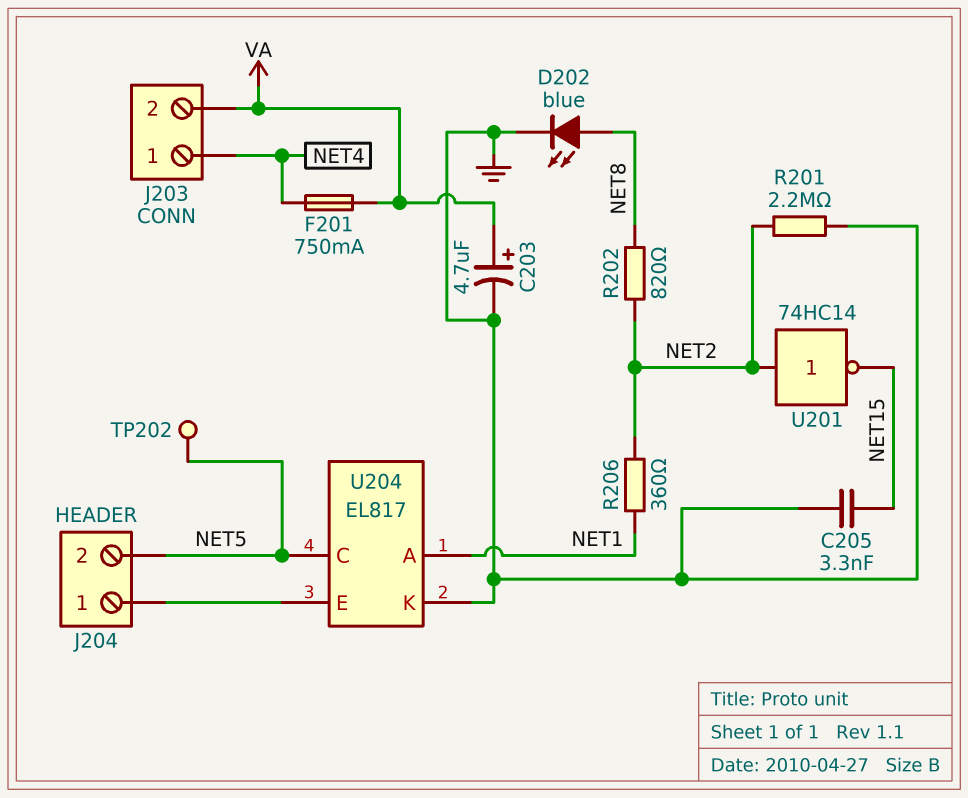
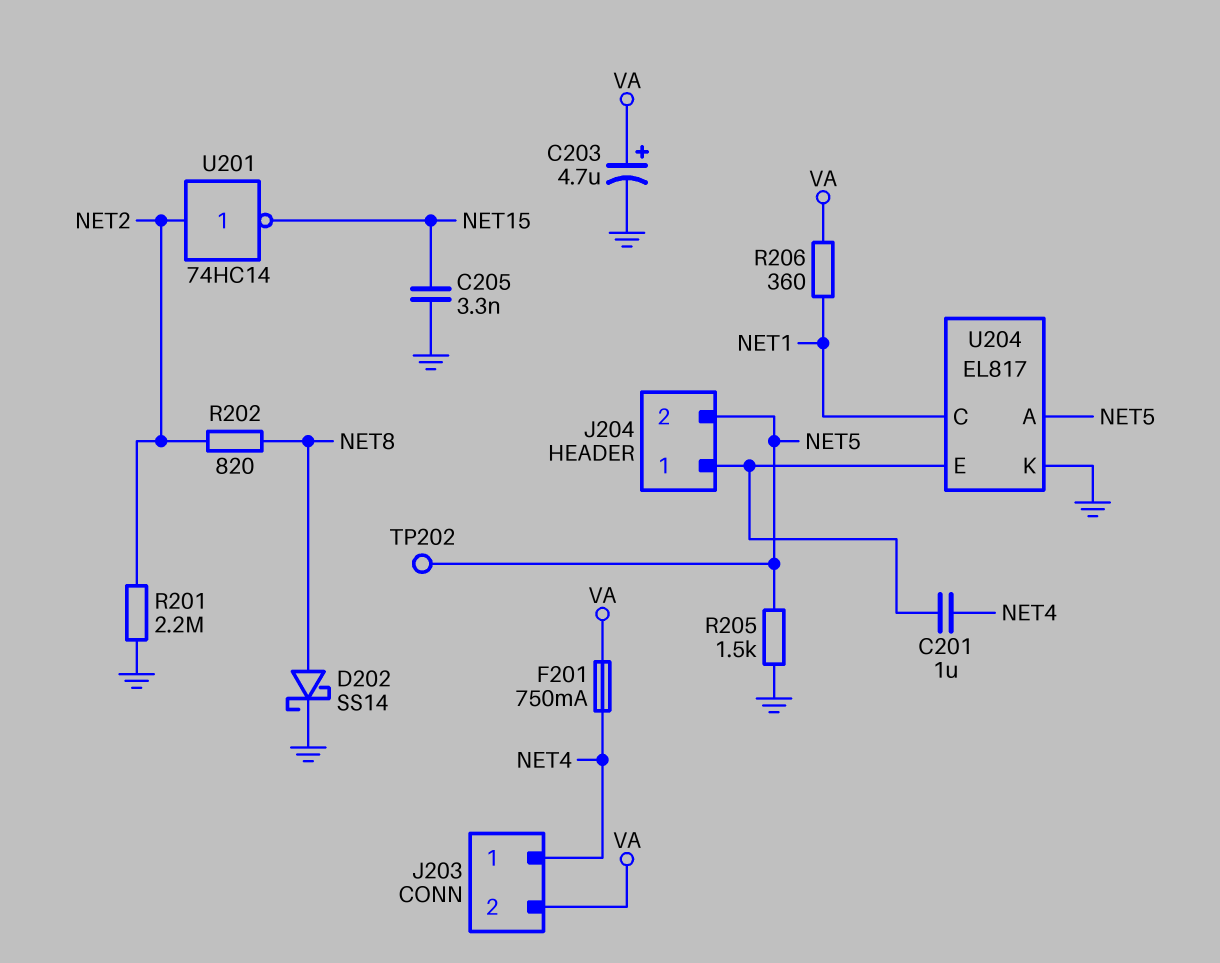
C201: none -> 1uF (J204/1, NET4)
D202: LED blue (A NET8, K GND) -> schottky SS14 (A NET8, K GND)
R205: none -> 1.5k (GND, NET5)
R206: 360 (NET1, NET2) -> 360 (NET1, VA)
U204 pin A: NET1 -> NET5
U204 pin C: NET5 -> NET1

